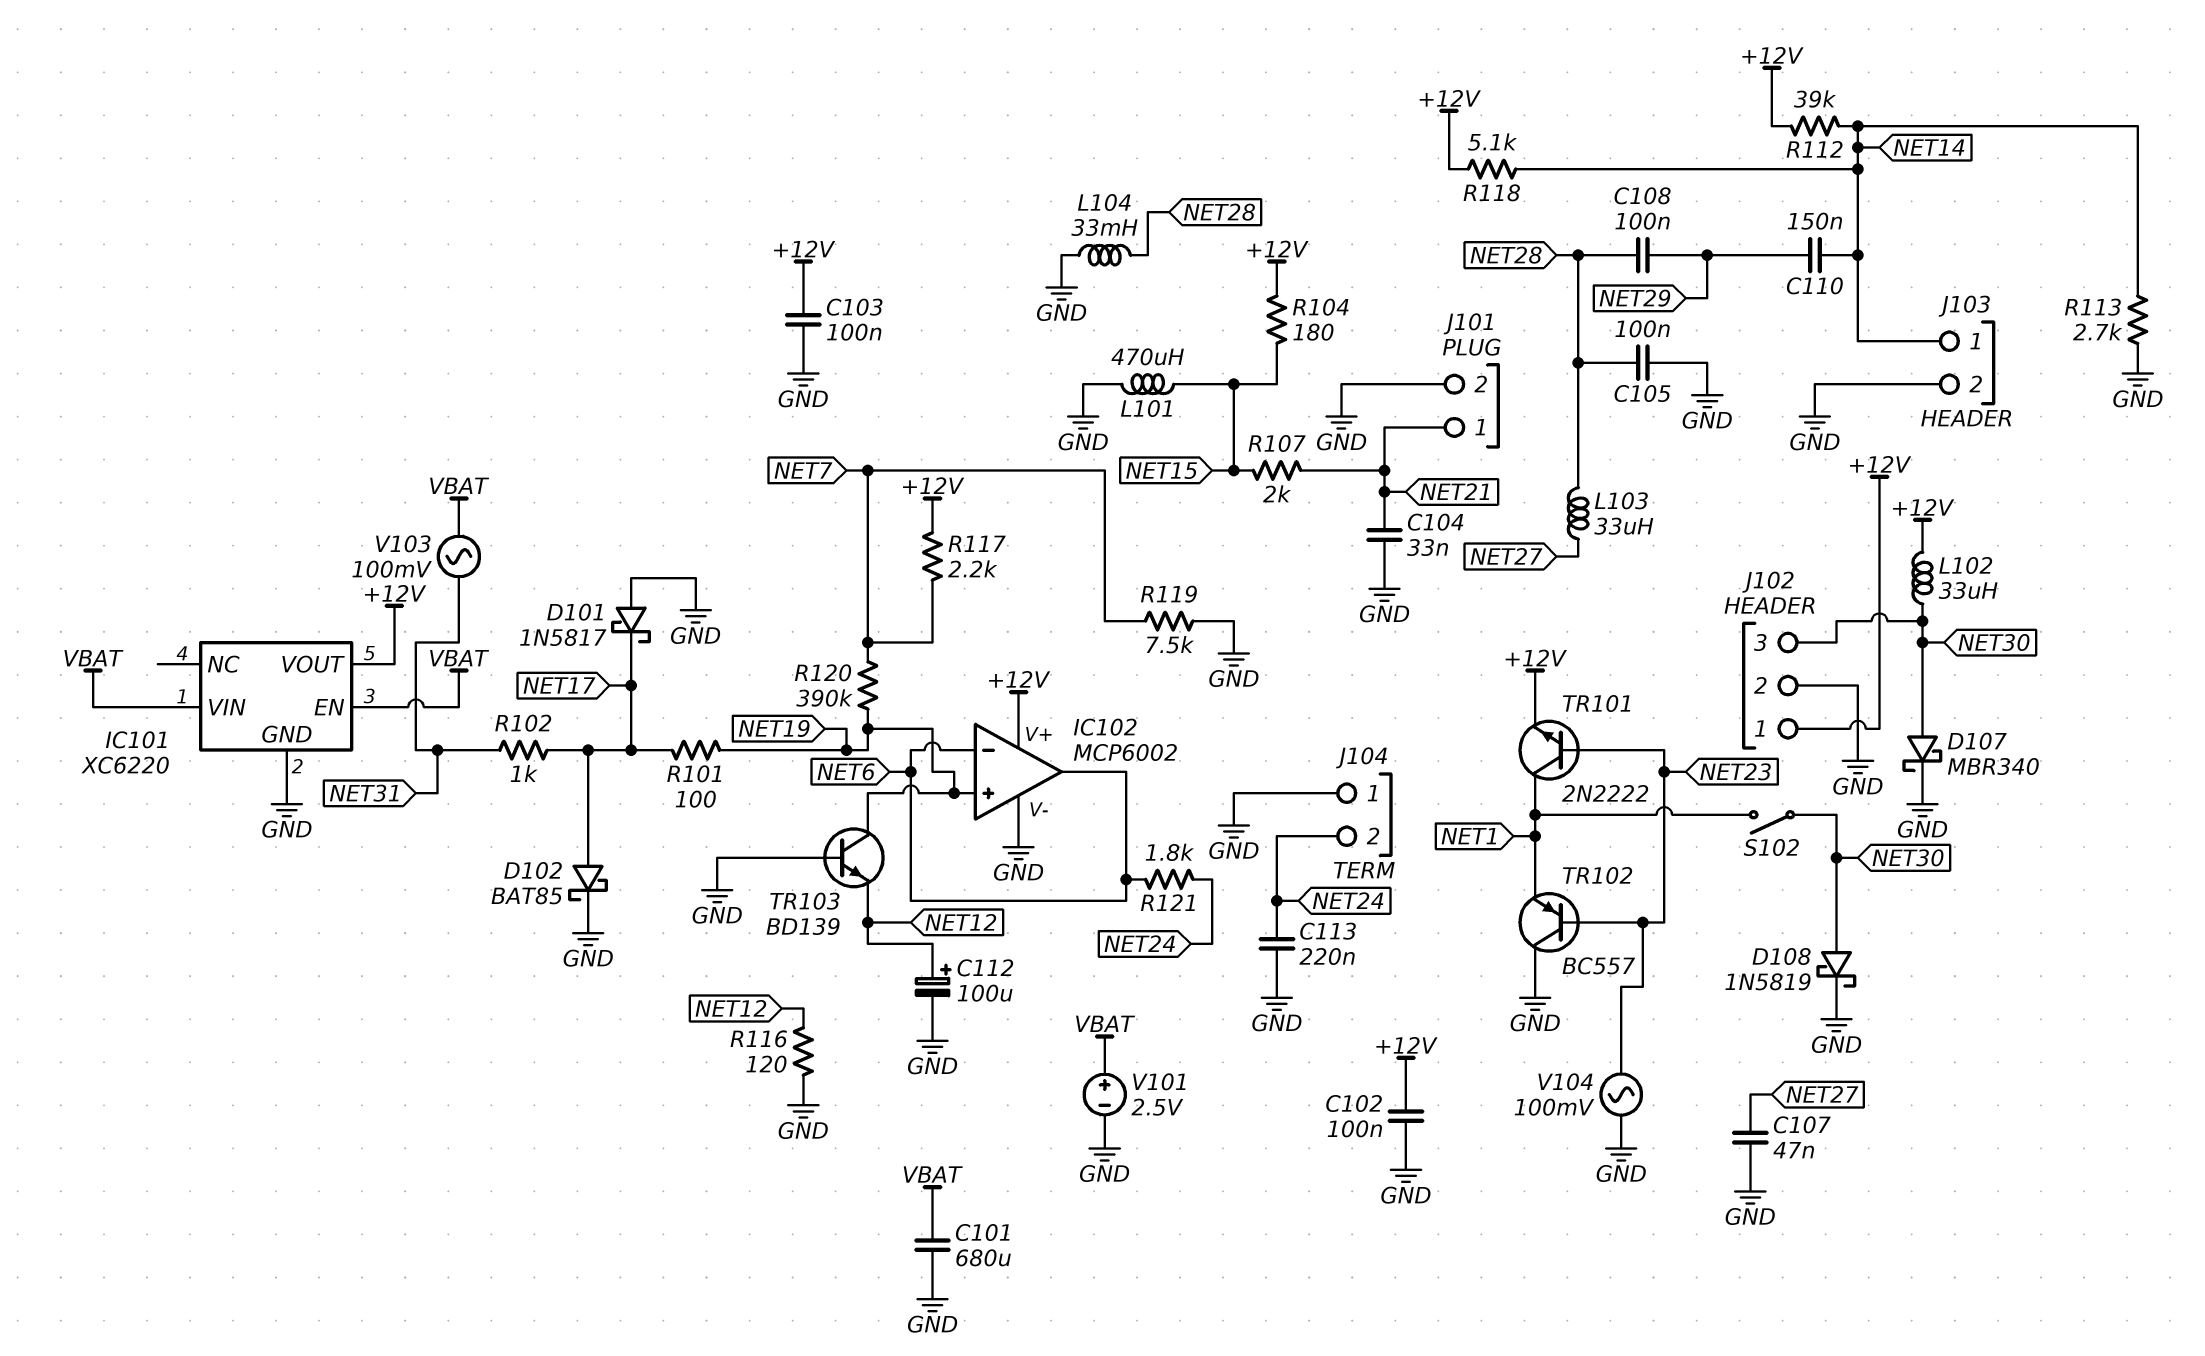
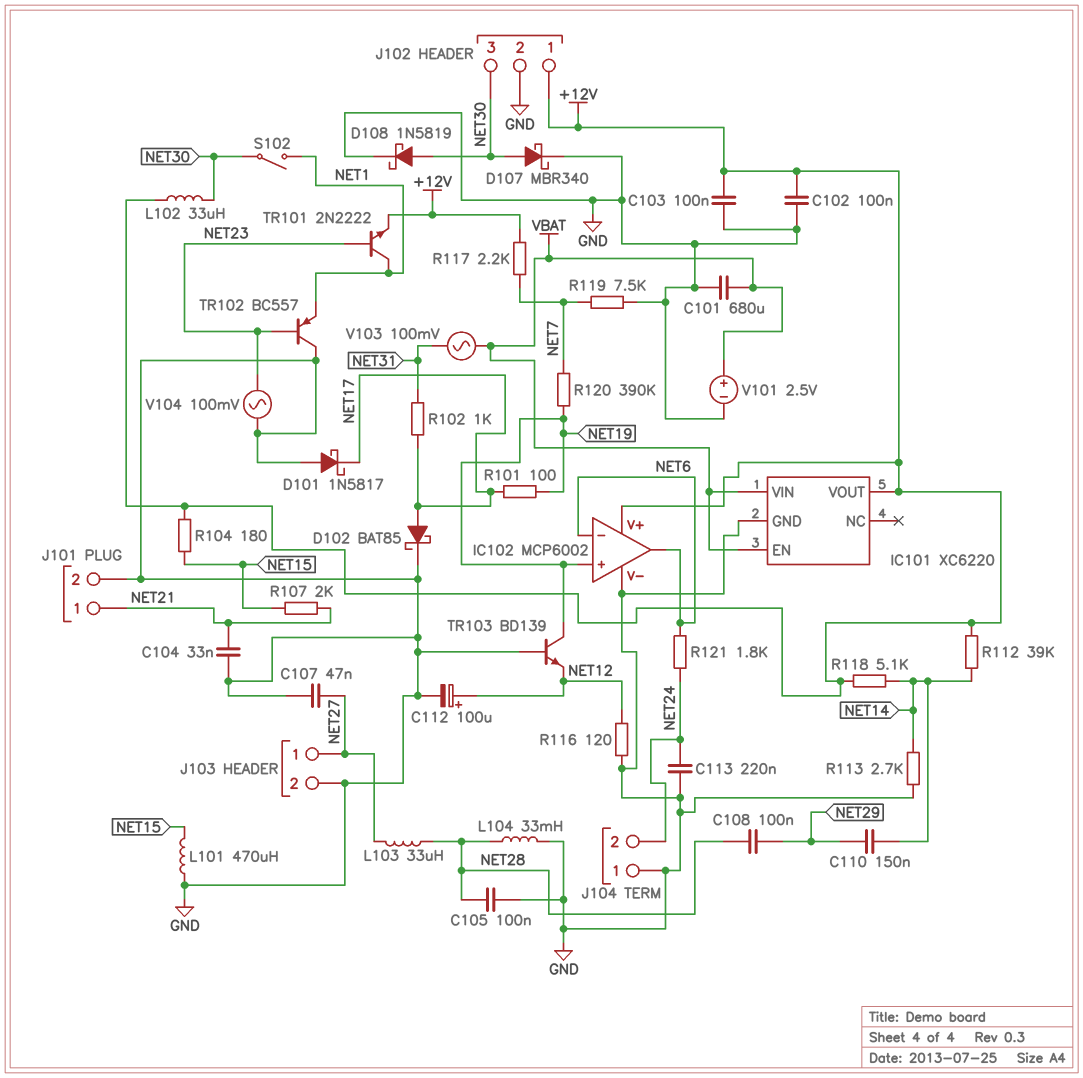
J103 pin 1: NET14 -> NET27

